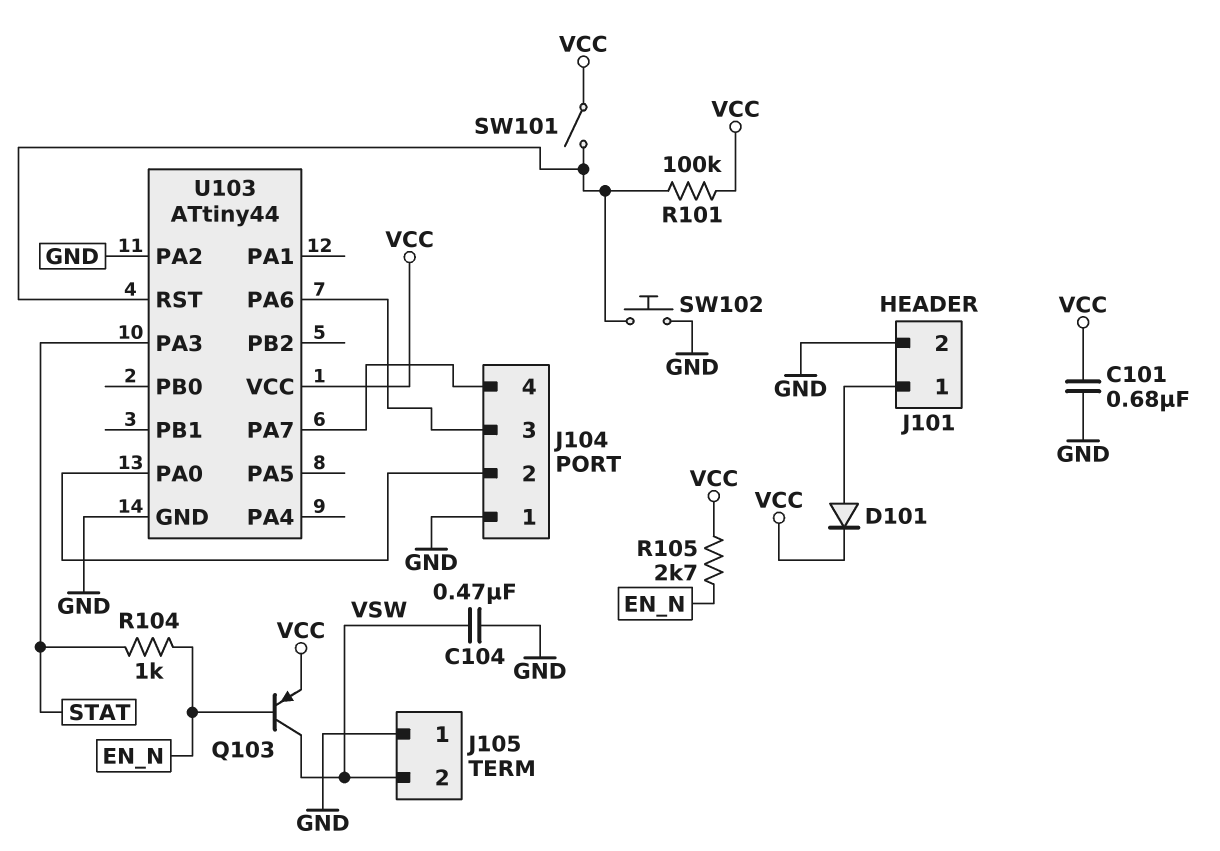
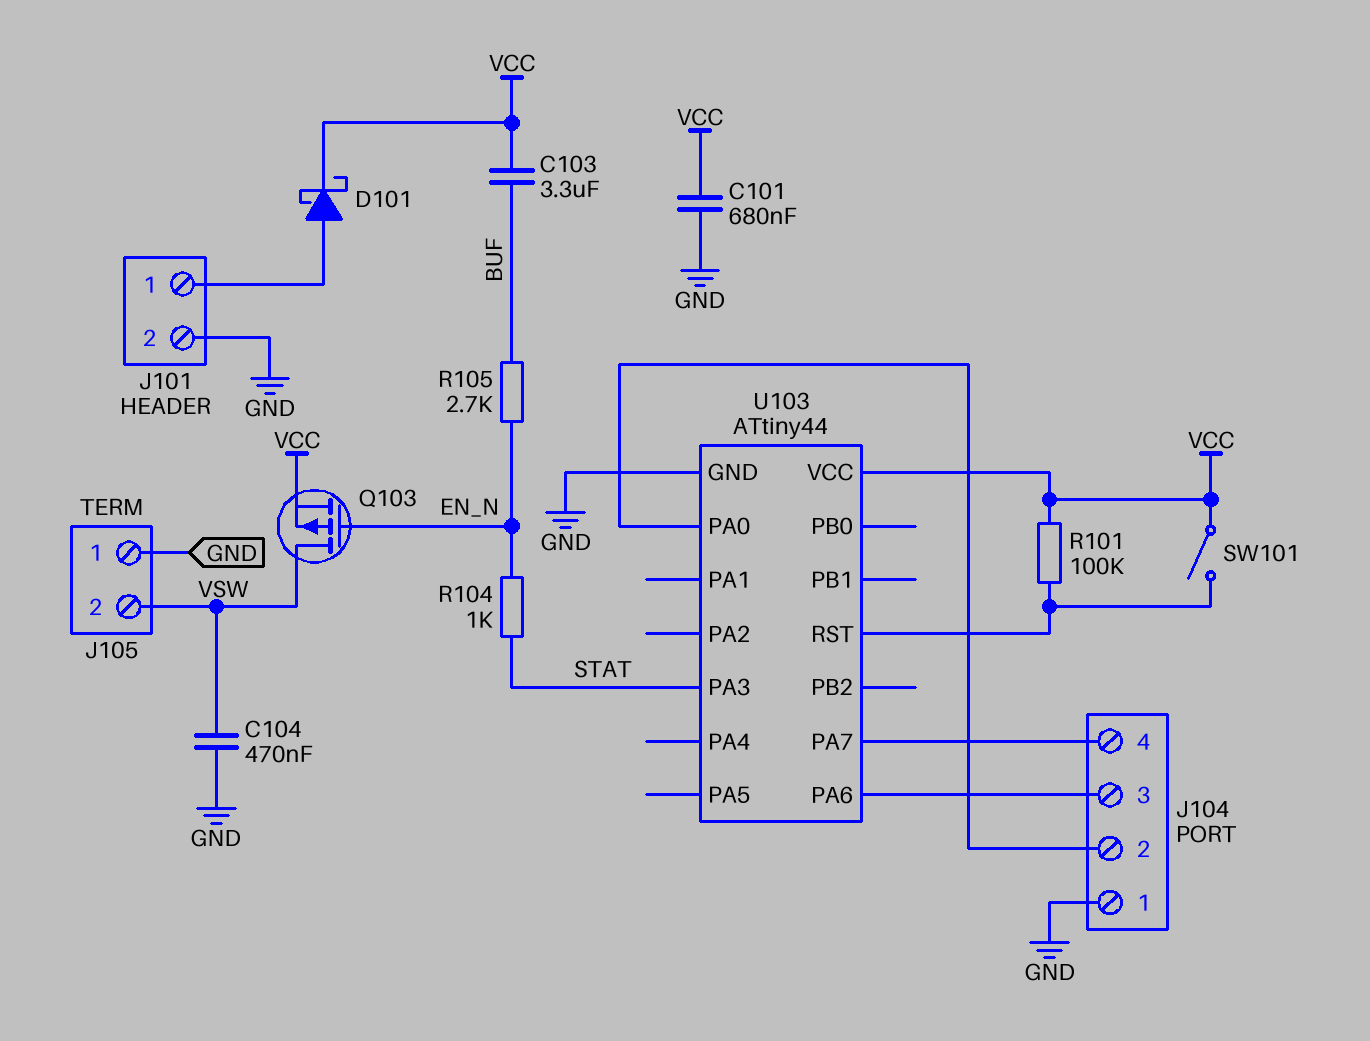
C103: none -> 3.3uF (BUF, VCC)
D101: diode (A J101/1, K VCC) -> schottky (A J101/1, K VCC)
Q103: PNP (B EN_N, C VSW, E VCC) -> PMOS (G EN_N, D VSW, S VCC)
R105: 2.7k (EN_N, VCC) -> 2.7k (BUF, EN_N)
SW102: button (GND, U103/RST) -> none
U103 pin PA2: GND -> none

